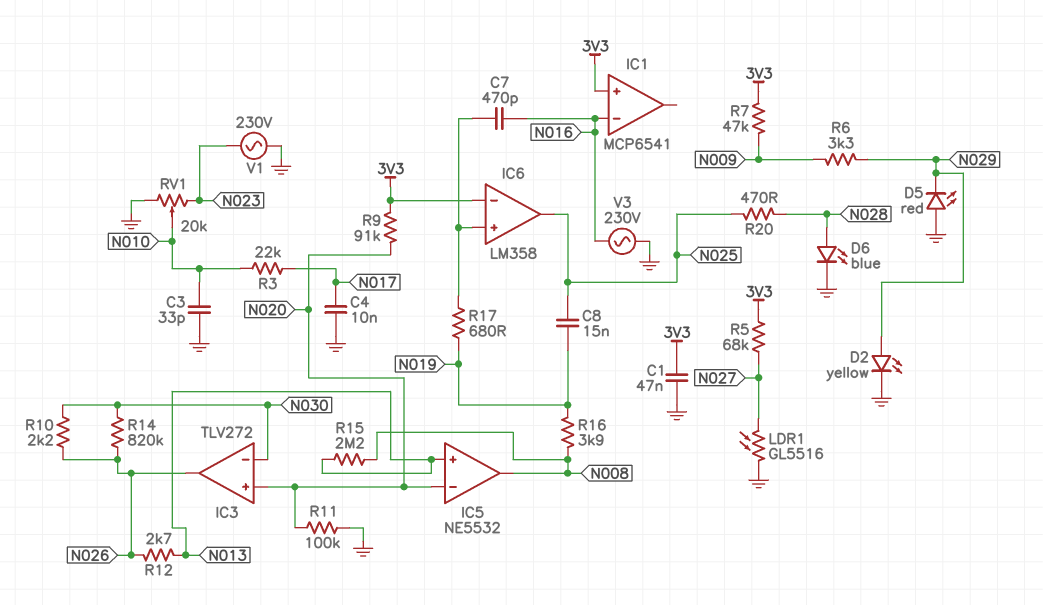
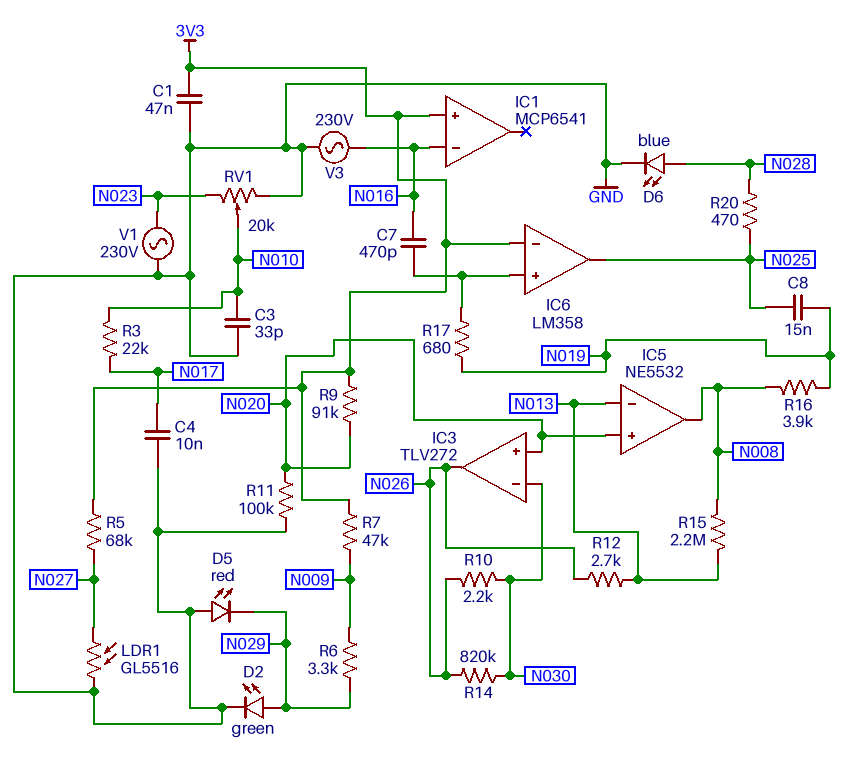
D2: LED yellow (A N029, K GND) -> LED green (A N029, K GND)
IC5 pin in+: N013 -> N020
IC5 pin in-: N020 -> N013

